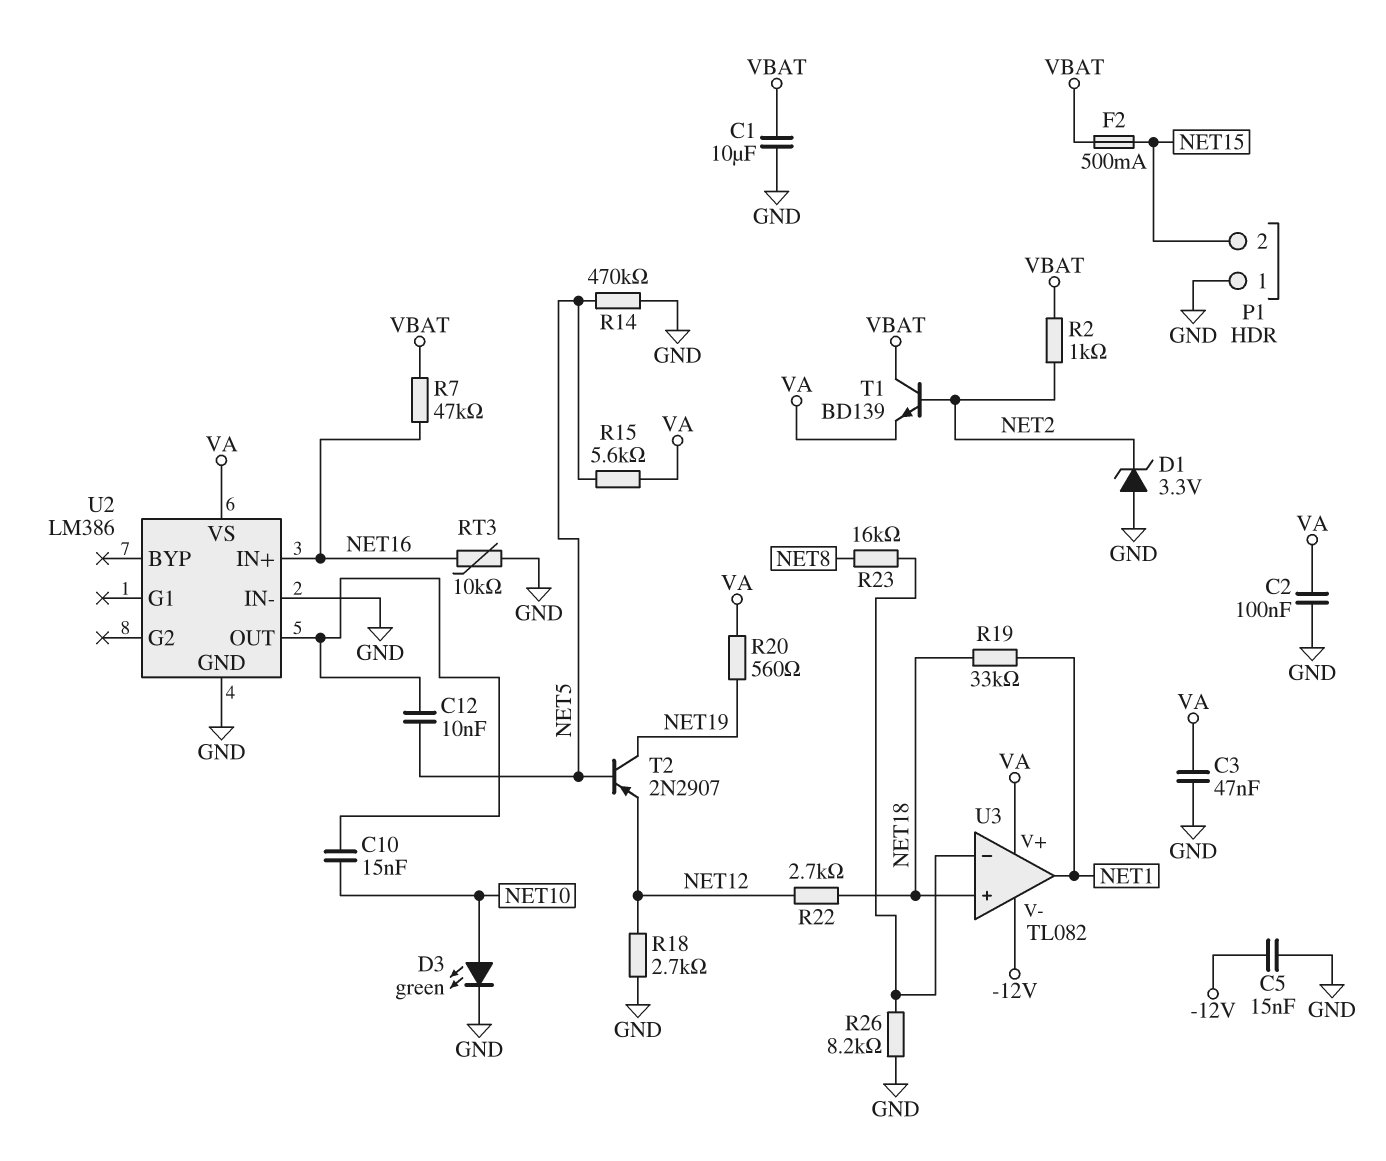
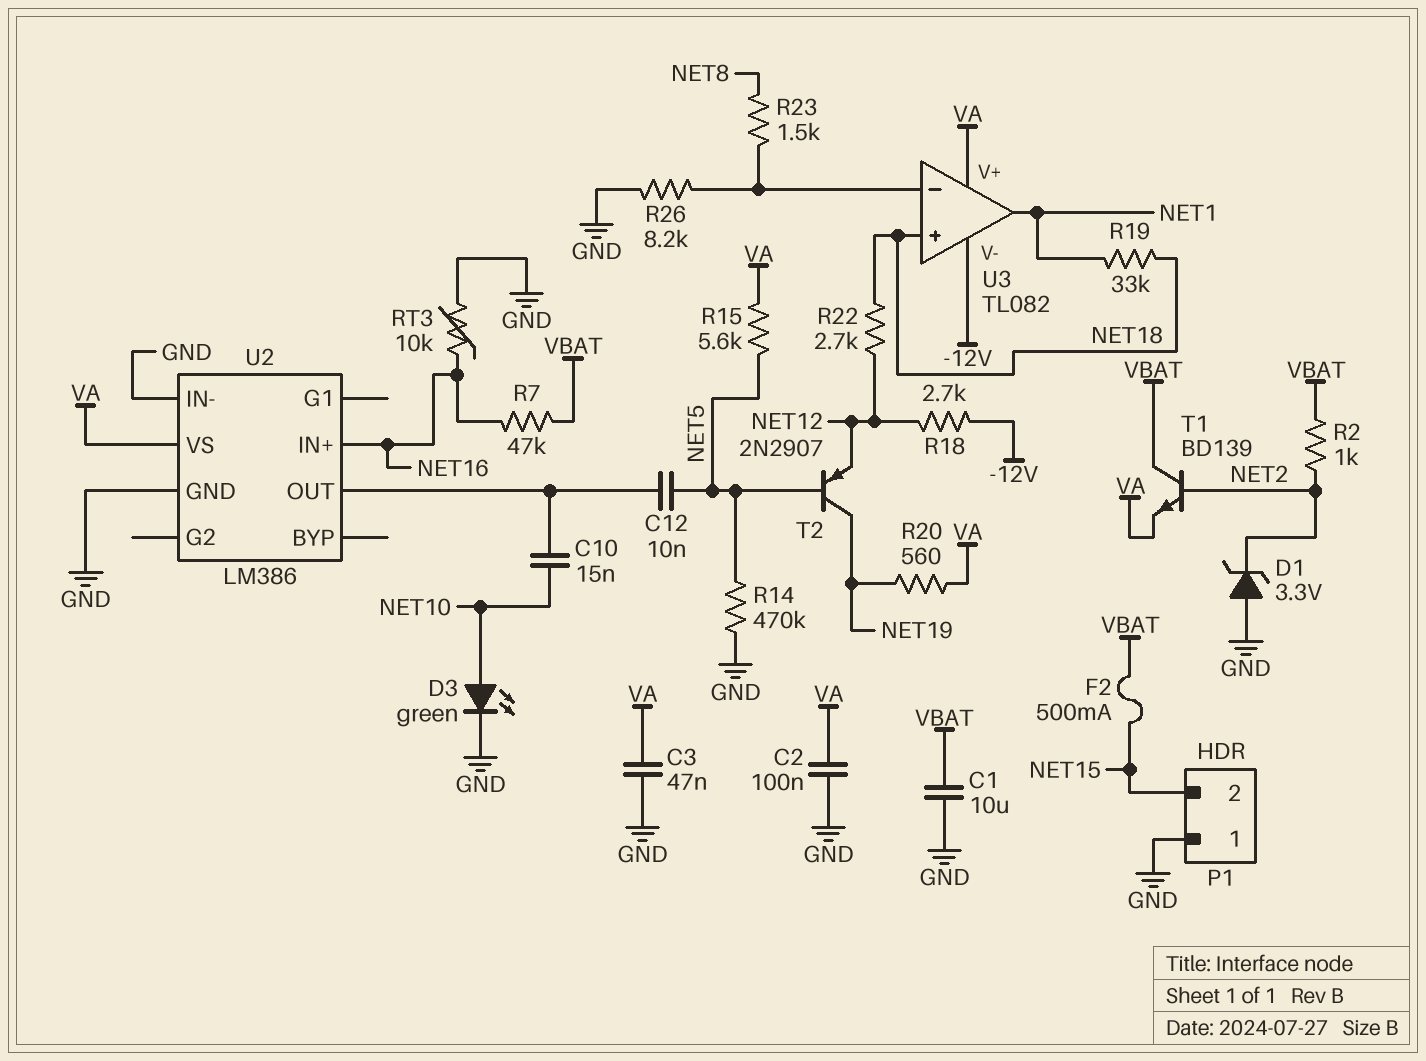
C5: 15nF (-12V, GND) -> none
R18: 2.7k (GND, NET12) -> 2.7k (-12V, NET12)
R23: 16k (NET8, U3/in-) -> 1.5k (NET8, U3/in-)

